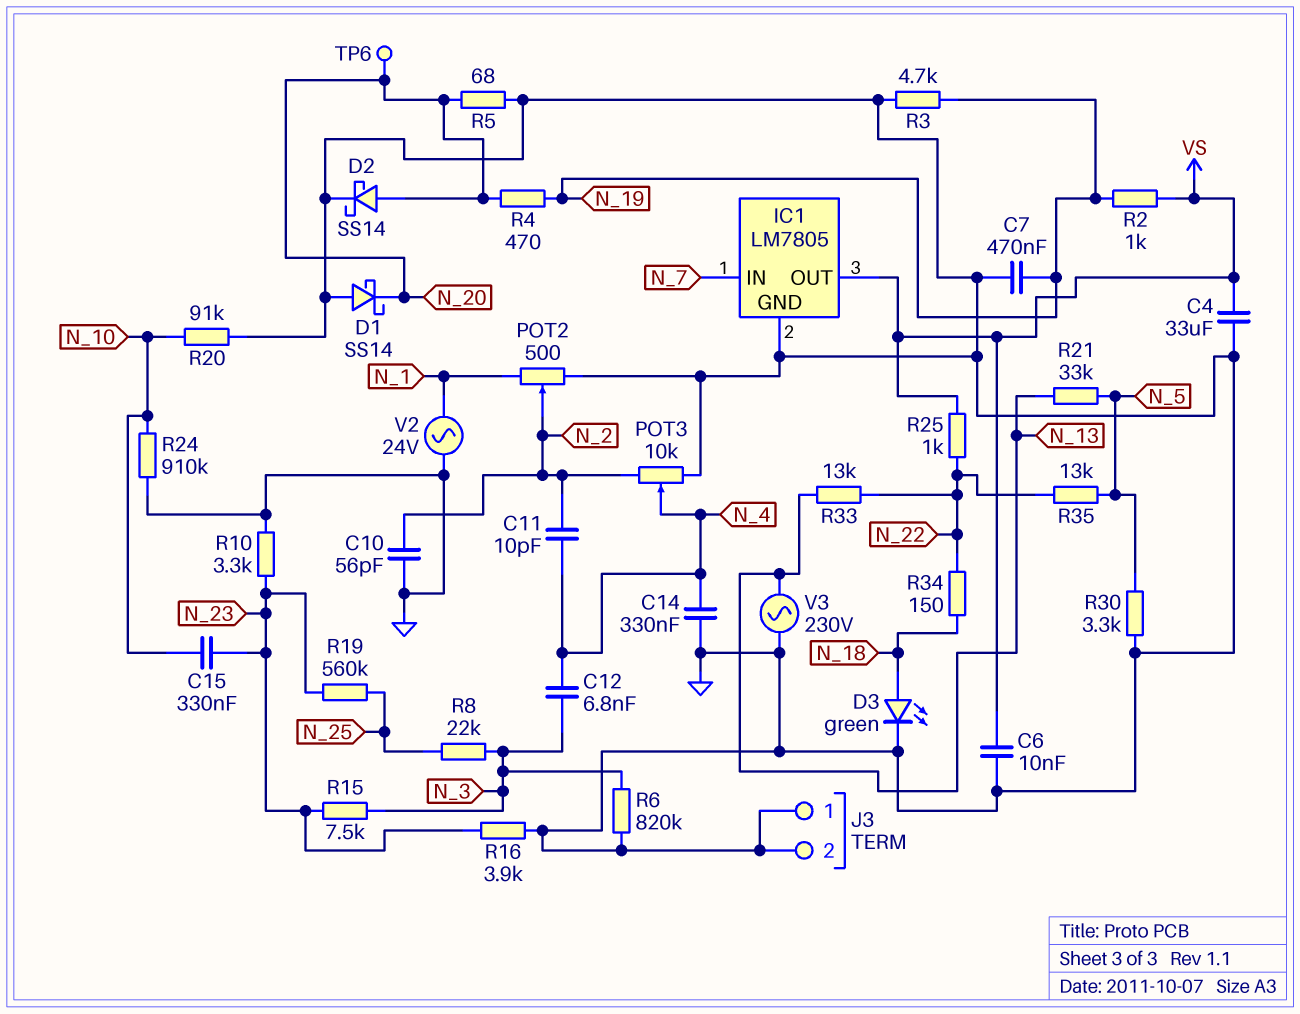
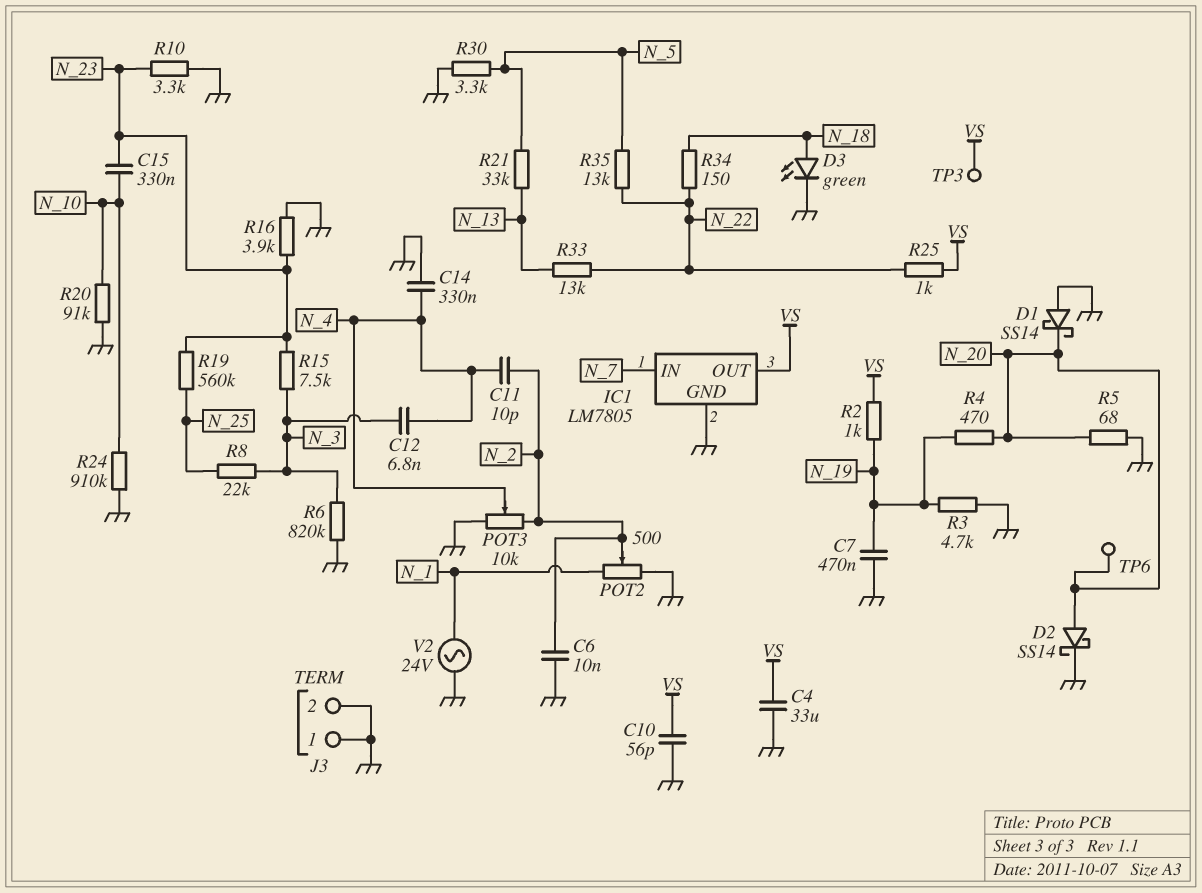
C6: 10nF (GND, VS) -> 10nF (GND, N_2)
C10: 56pF (GND, N_2) -> 56pF (GND, VS)
TP3: none -> test point (VS)
V3: AC 230V (GND, N_13) -> none

